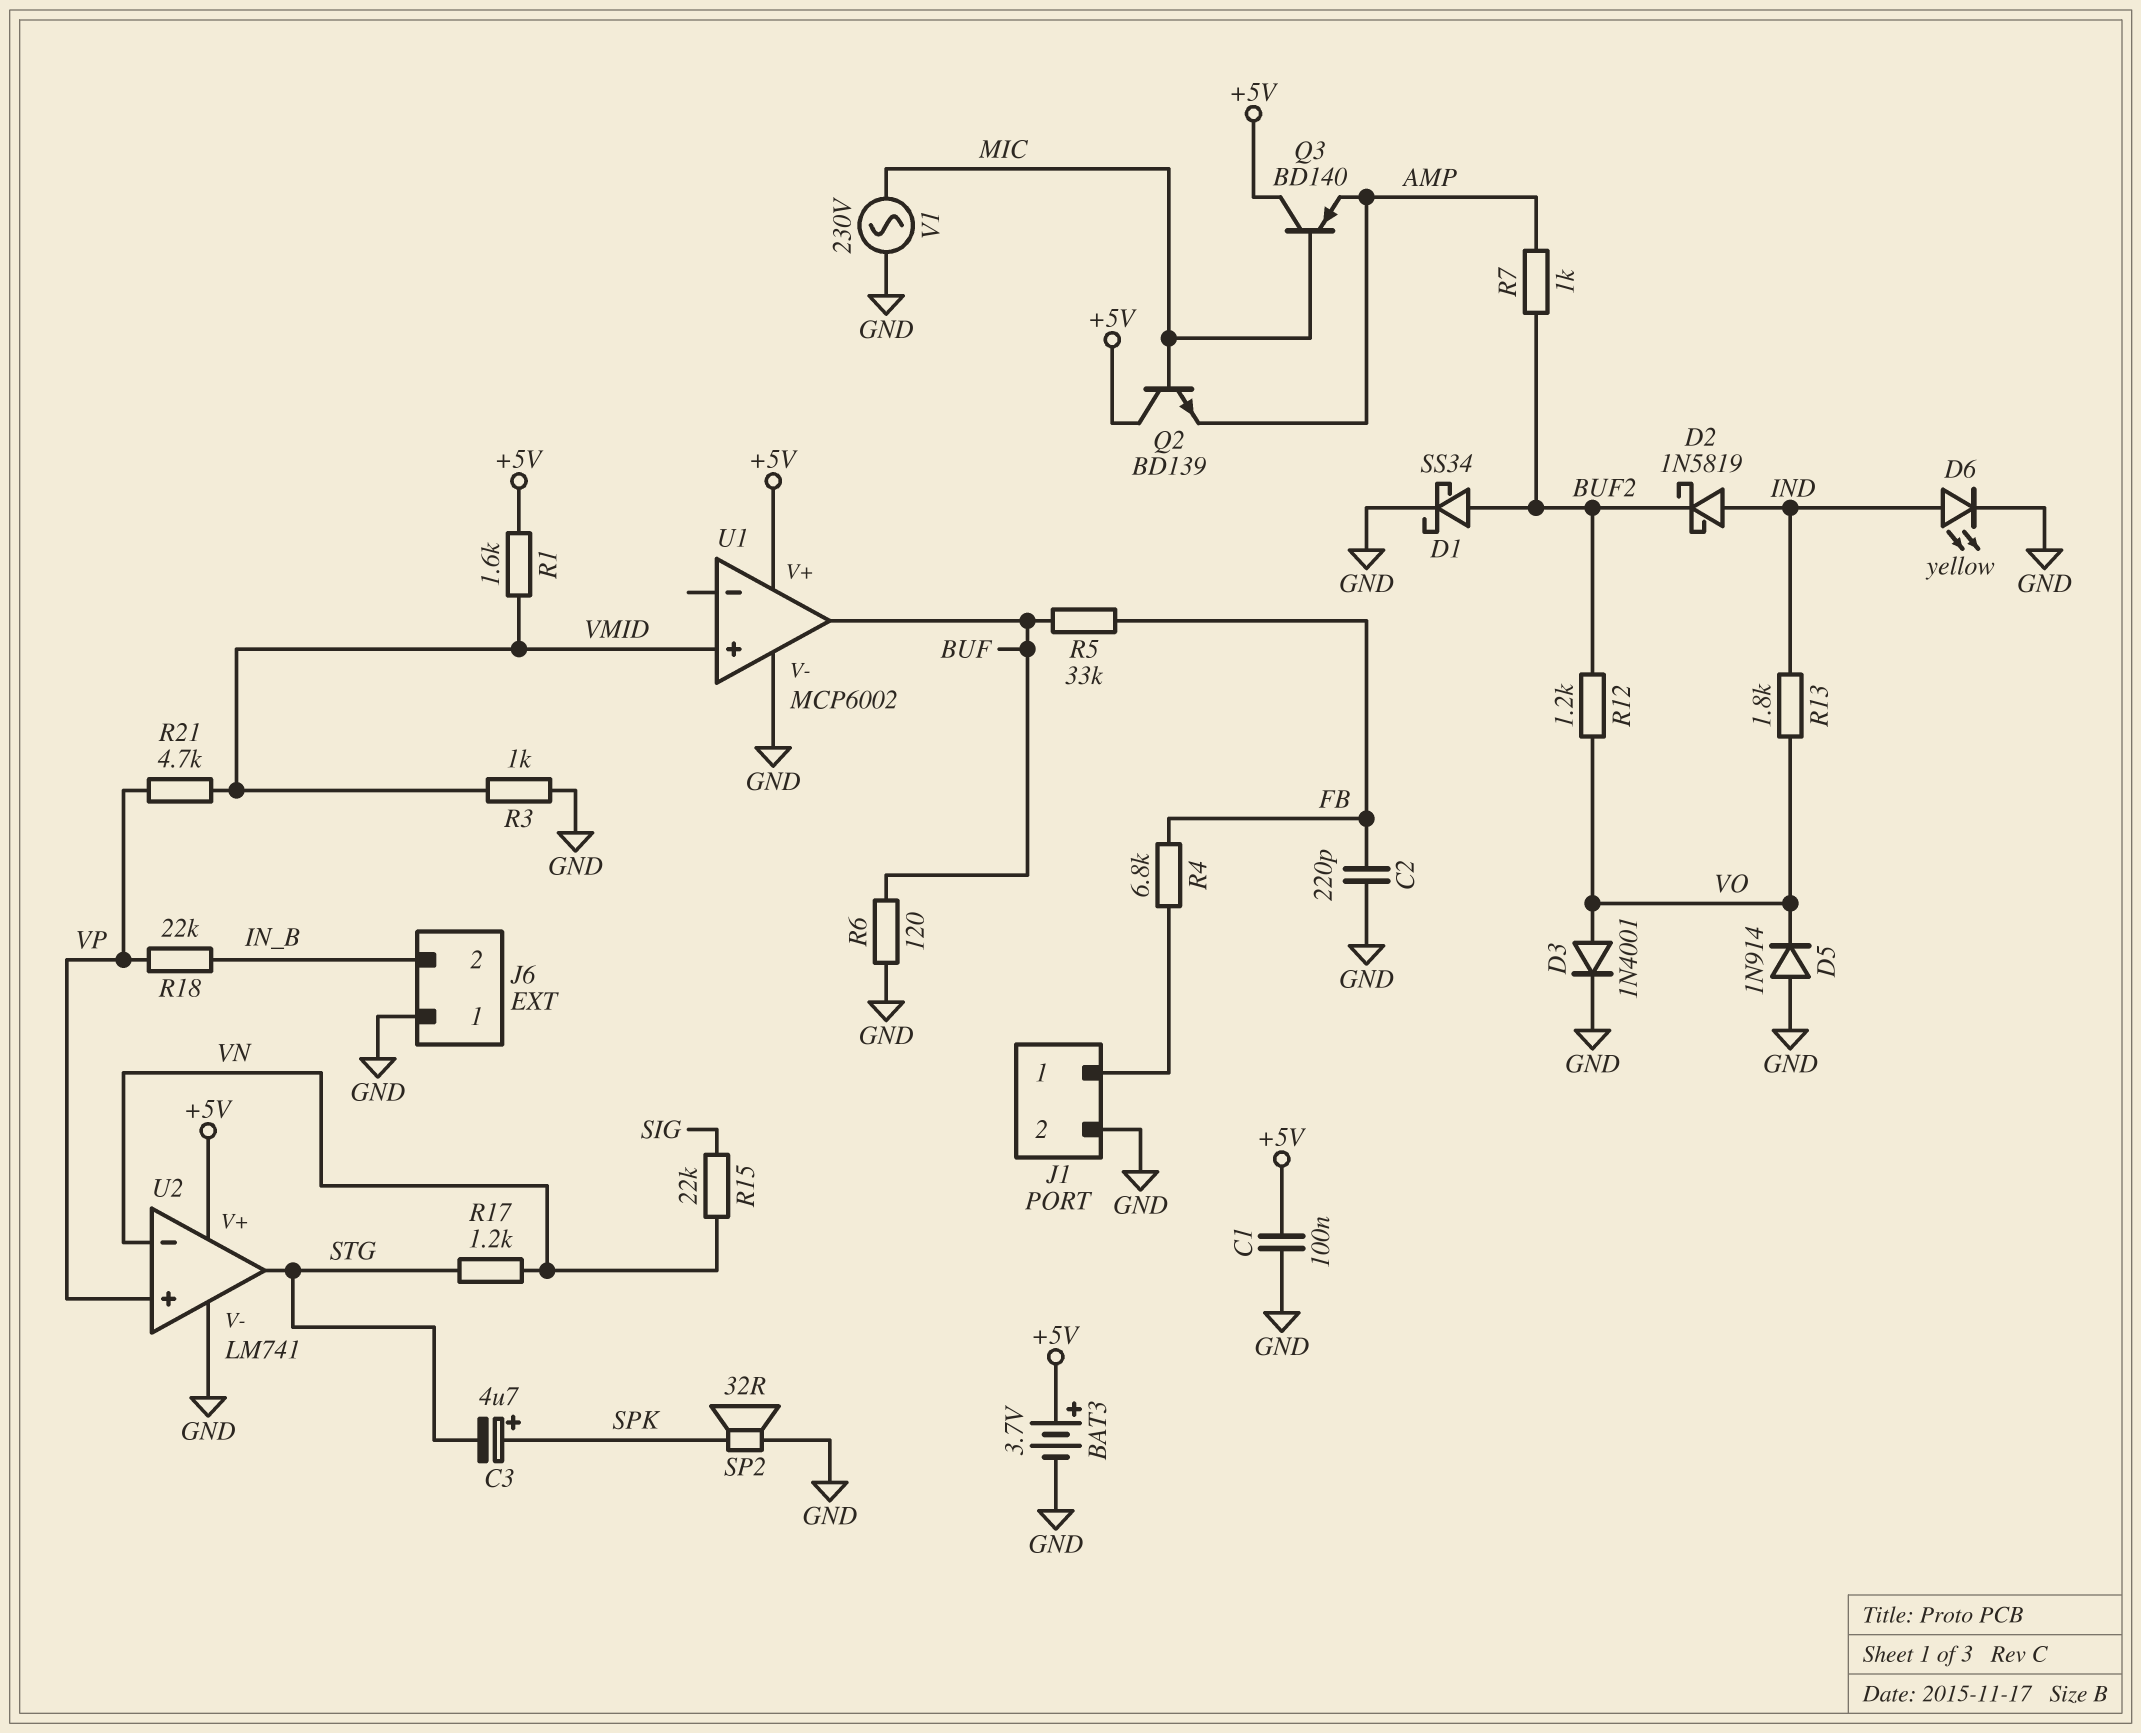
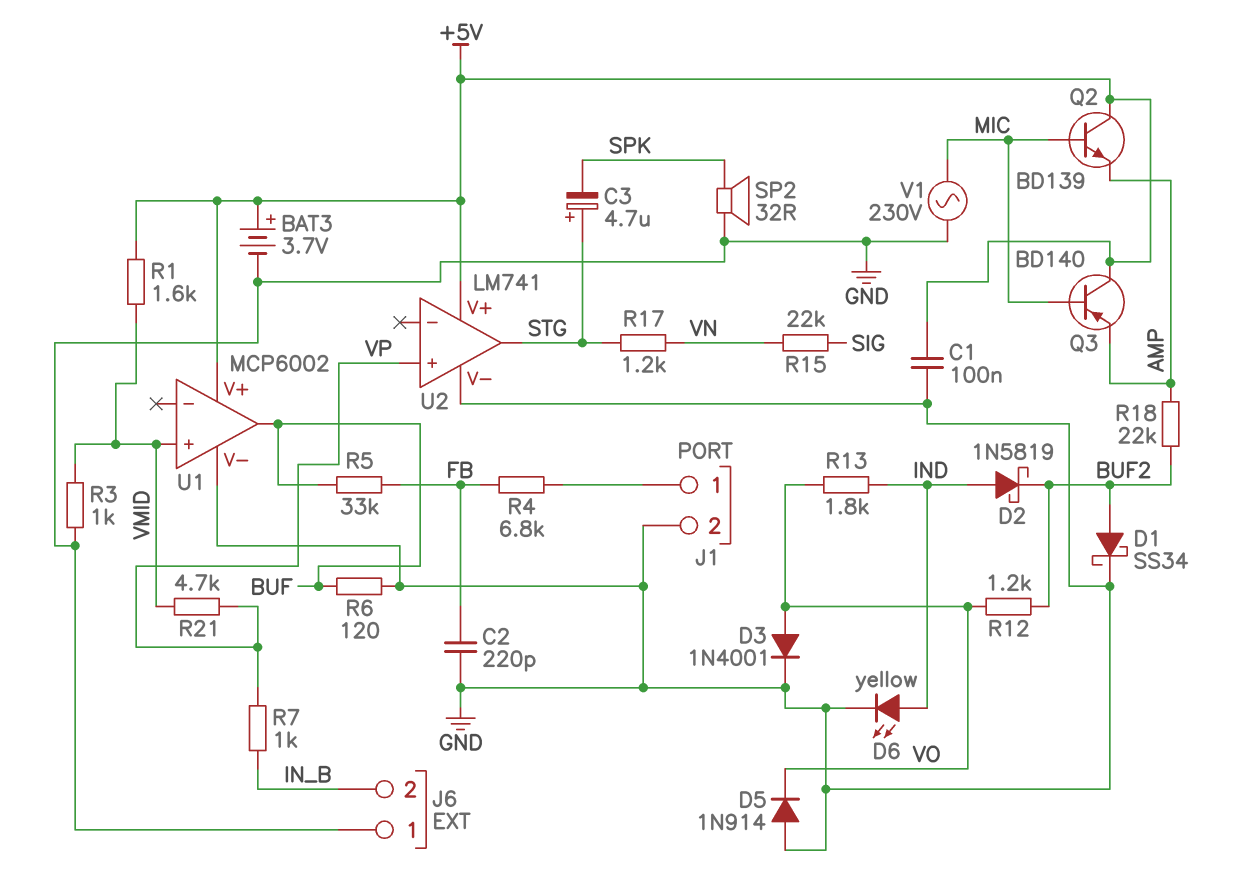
C3: 4.7uF (plus SPK, minus STG) -> 4.7uF (plus STG, minus SPK)
R7: 1k (AMP, BUF2) -> 1k (IN_B, VP)
R18: 22k (IN_B, VP) -> 22k (AMP, BUF2)
U2 pin in-: VN -> none

